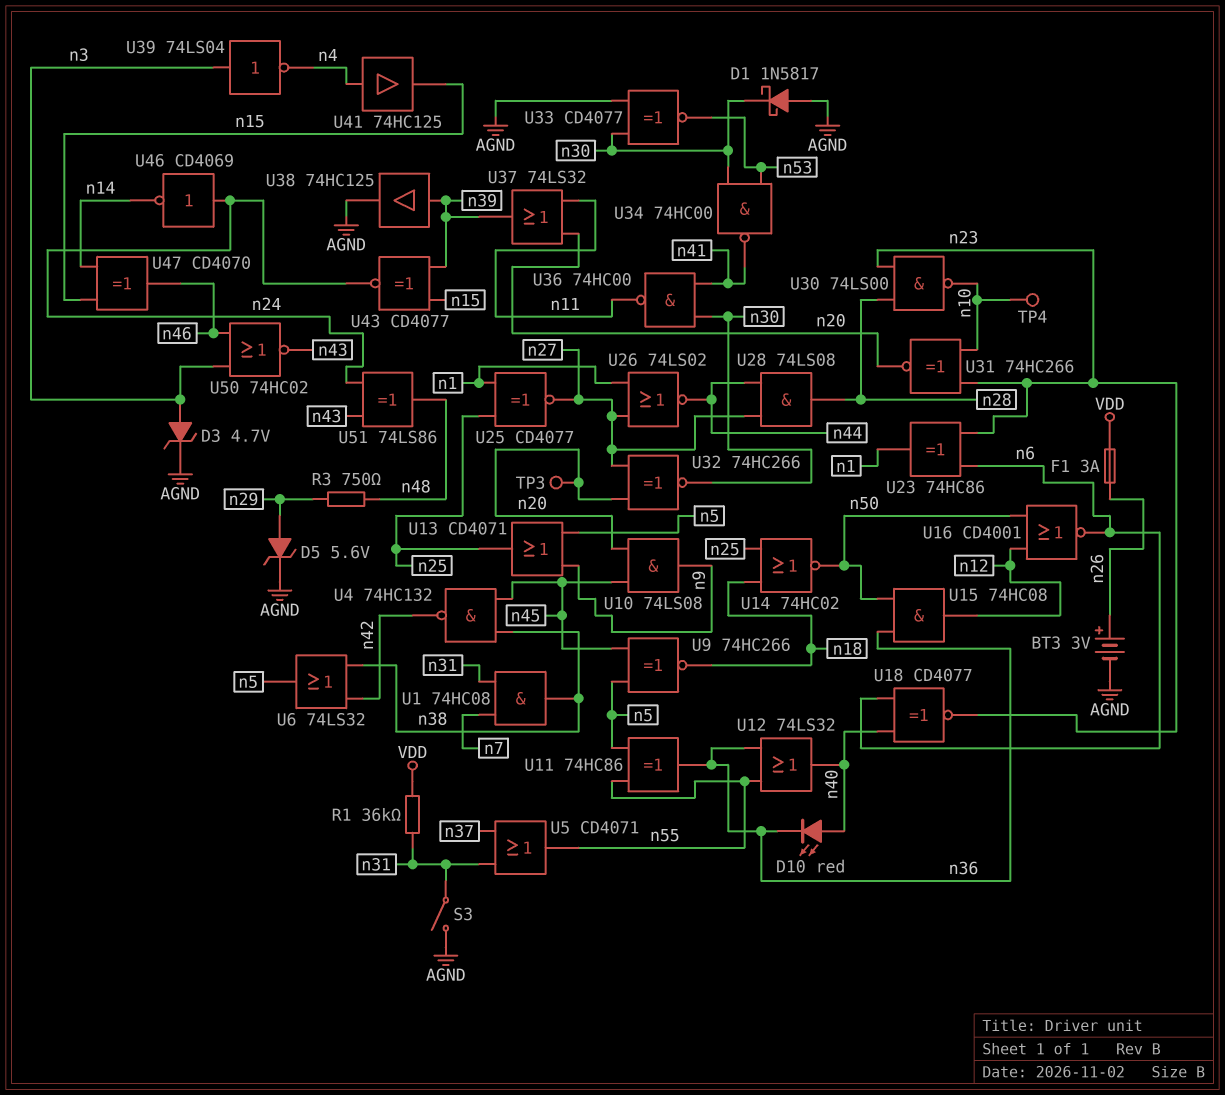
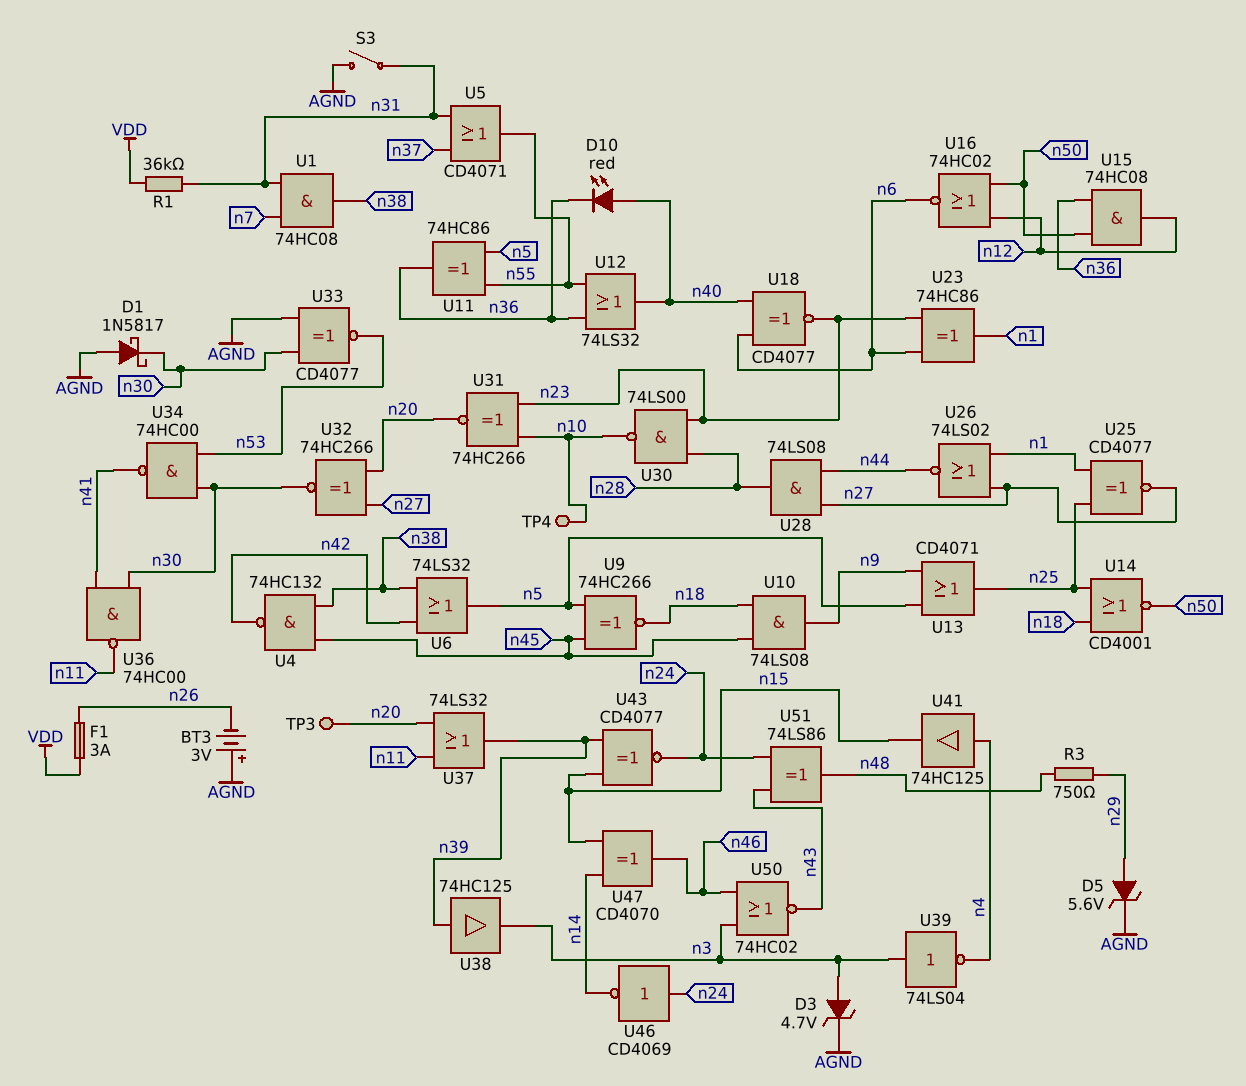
BT3: 3V (plus n26, minus AGND) -> 3V (plus AGND, minus n26)
U10: AND 74LS08 (in n20, in n45, out n9) -> AND 74LS08 (in n18, in n45, out n9)
U14: NOR 74HC02 (in n18, in n25, out n50) -> NOR CD4001 (in n18, in n25, out n50)
U16: NOR CD4001 (in n12, in n50, out n6) -> NOR 74HC02 (in n12, in n50, out n6)
U38: buffer 74HC125 (in n39, out AGND) -> buffer 74HC125 (in n39, out n3)

